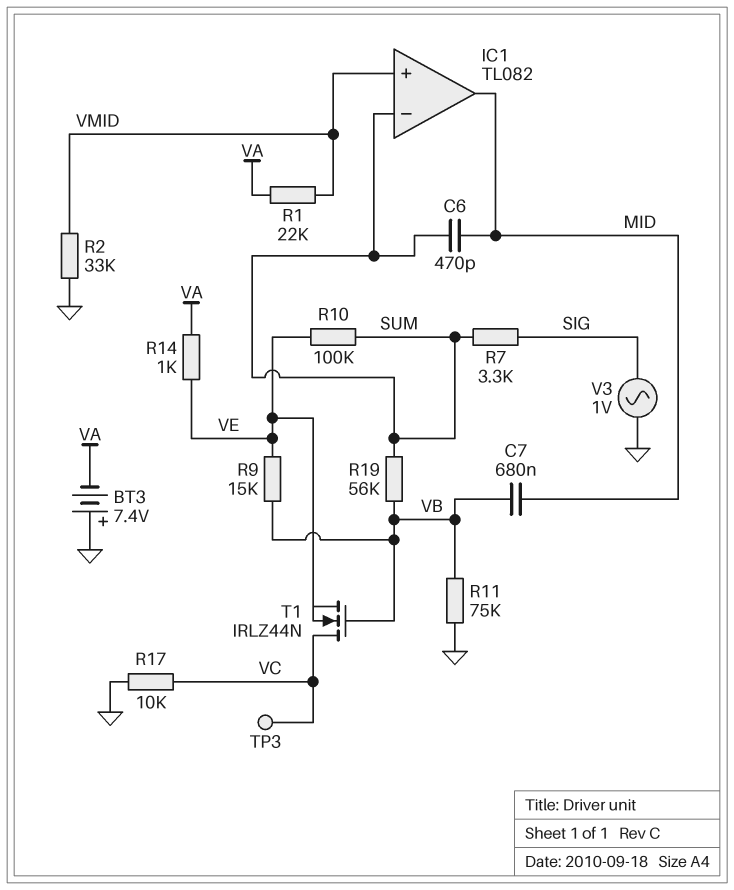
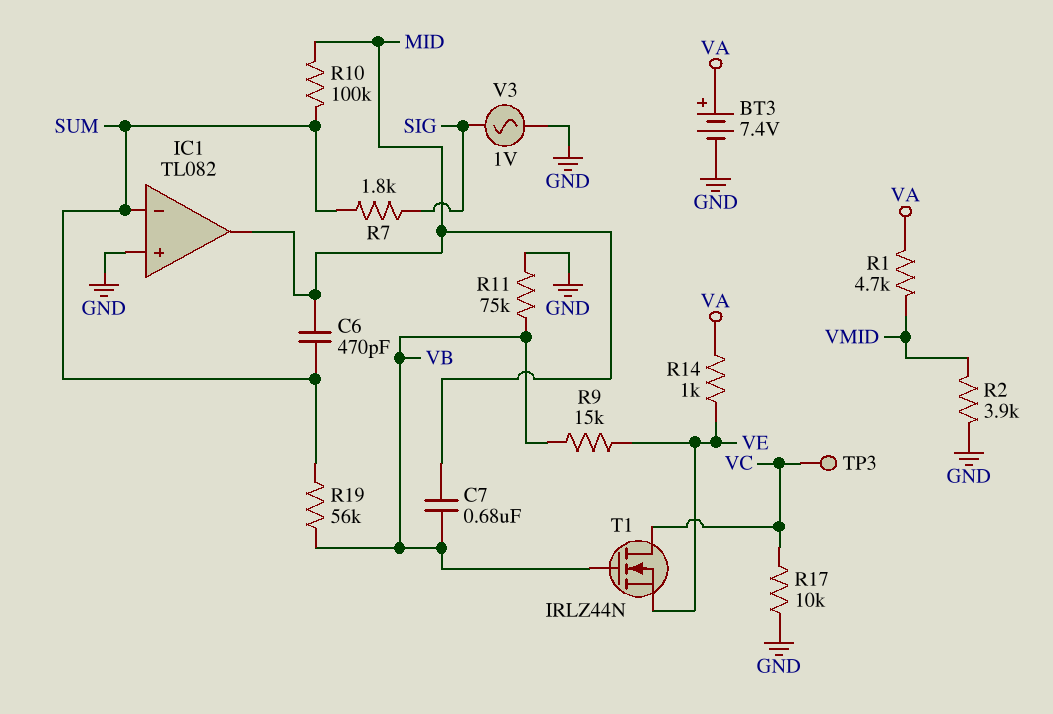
BT3: 7.4V (plus GND, minus VA) -> 7.4V (plus VA, minus GND)
IC1 pin in+: VMID -> GND
R1: 22k (VA, VMID) -> 4.7k (VA, VMID)
R2: 33k (GND, VMID) -> 3.9k (GND, VMID)
R7: 3.3k (SIG, SUM) -> 1.8k (SIG, SUM)
R10: 100k (SUM, VE) -> 100k (MID, SUM)

